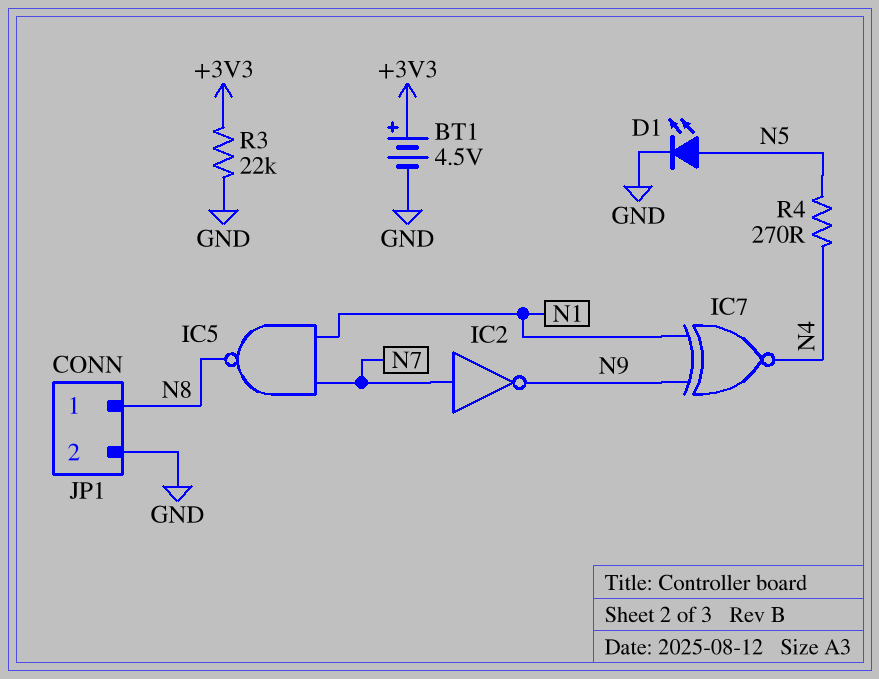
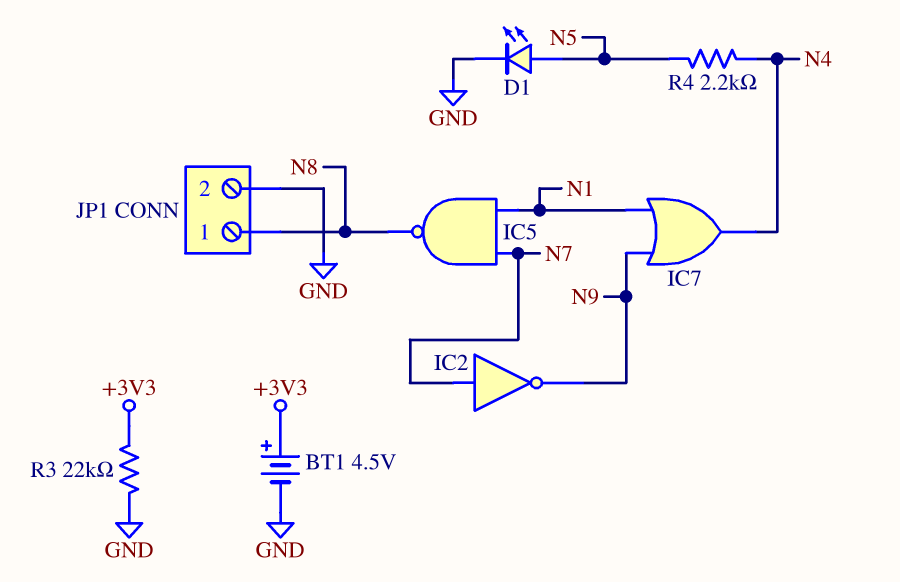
IC7: XNOR (in N1, in N9, out N4) -> OR (in N1, in N9, out N4)
R4: 270 (N4, N5) -> 2.2k (N4, N5)

